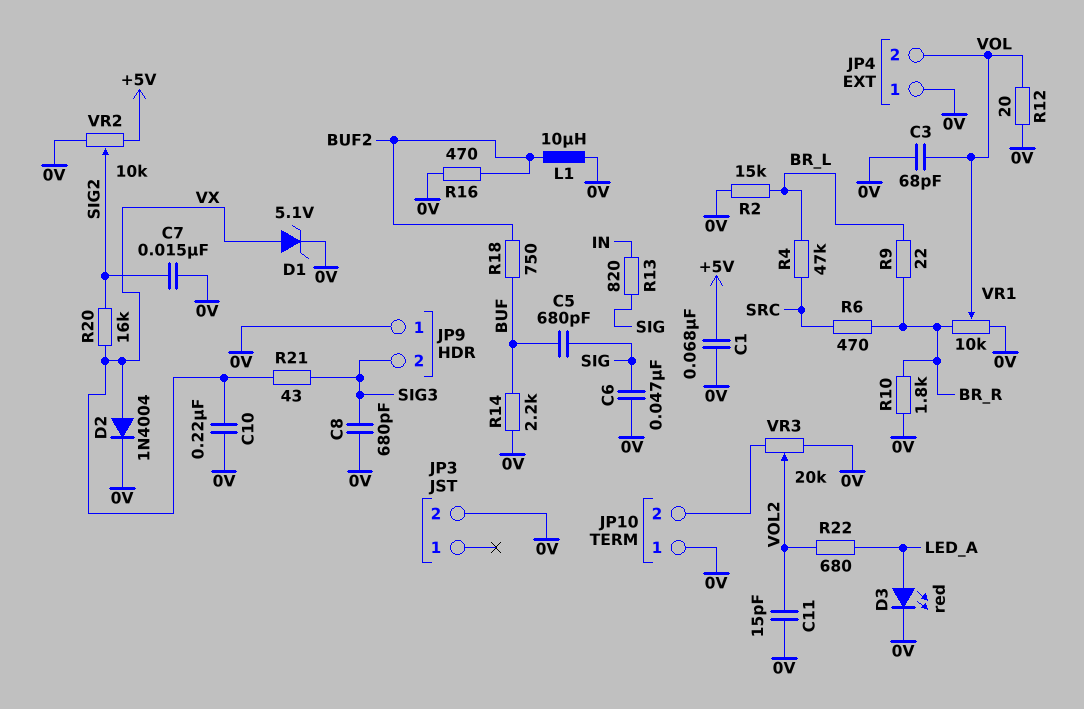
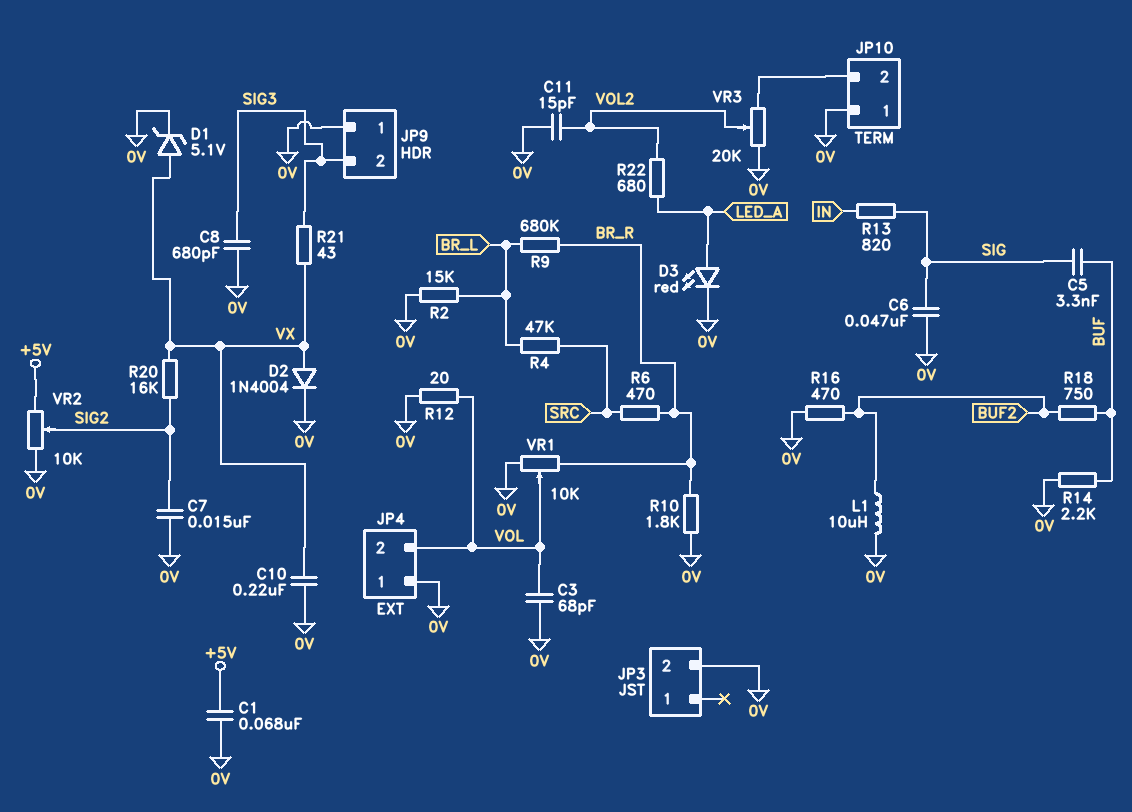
C5: 680pF (BUF, SIG) -> 3.3nF (BUF, SIG)
R9: 22 (BR_L, BR_R) -> 680k (BR_L, BR_R)

